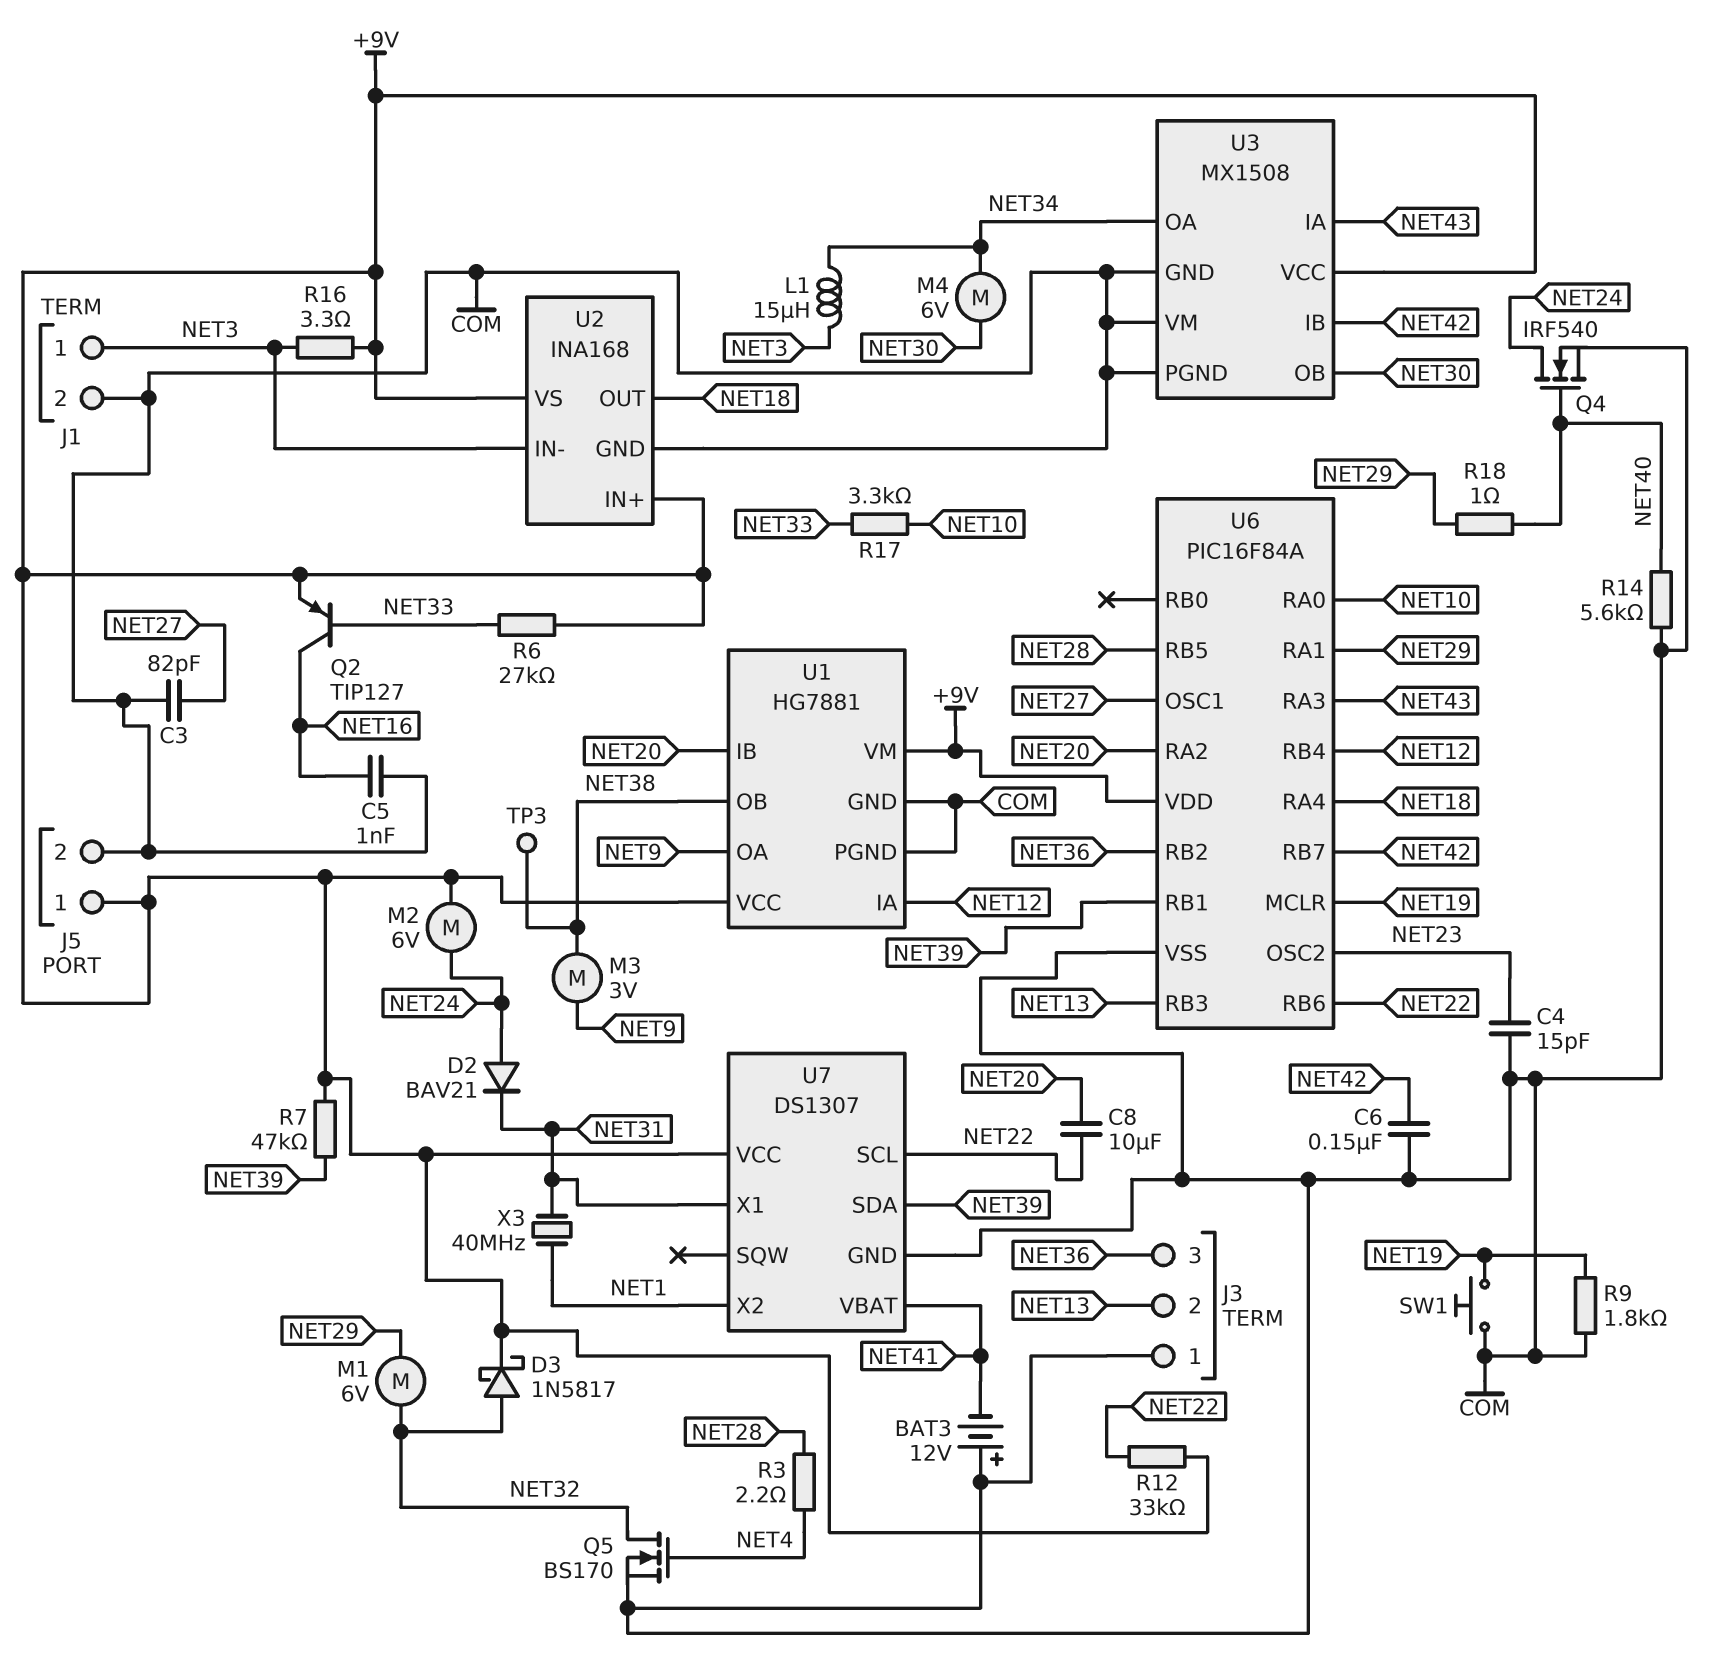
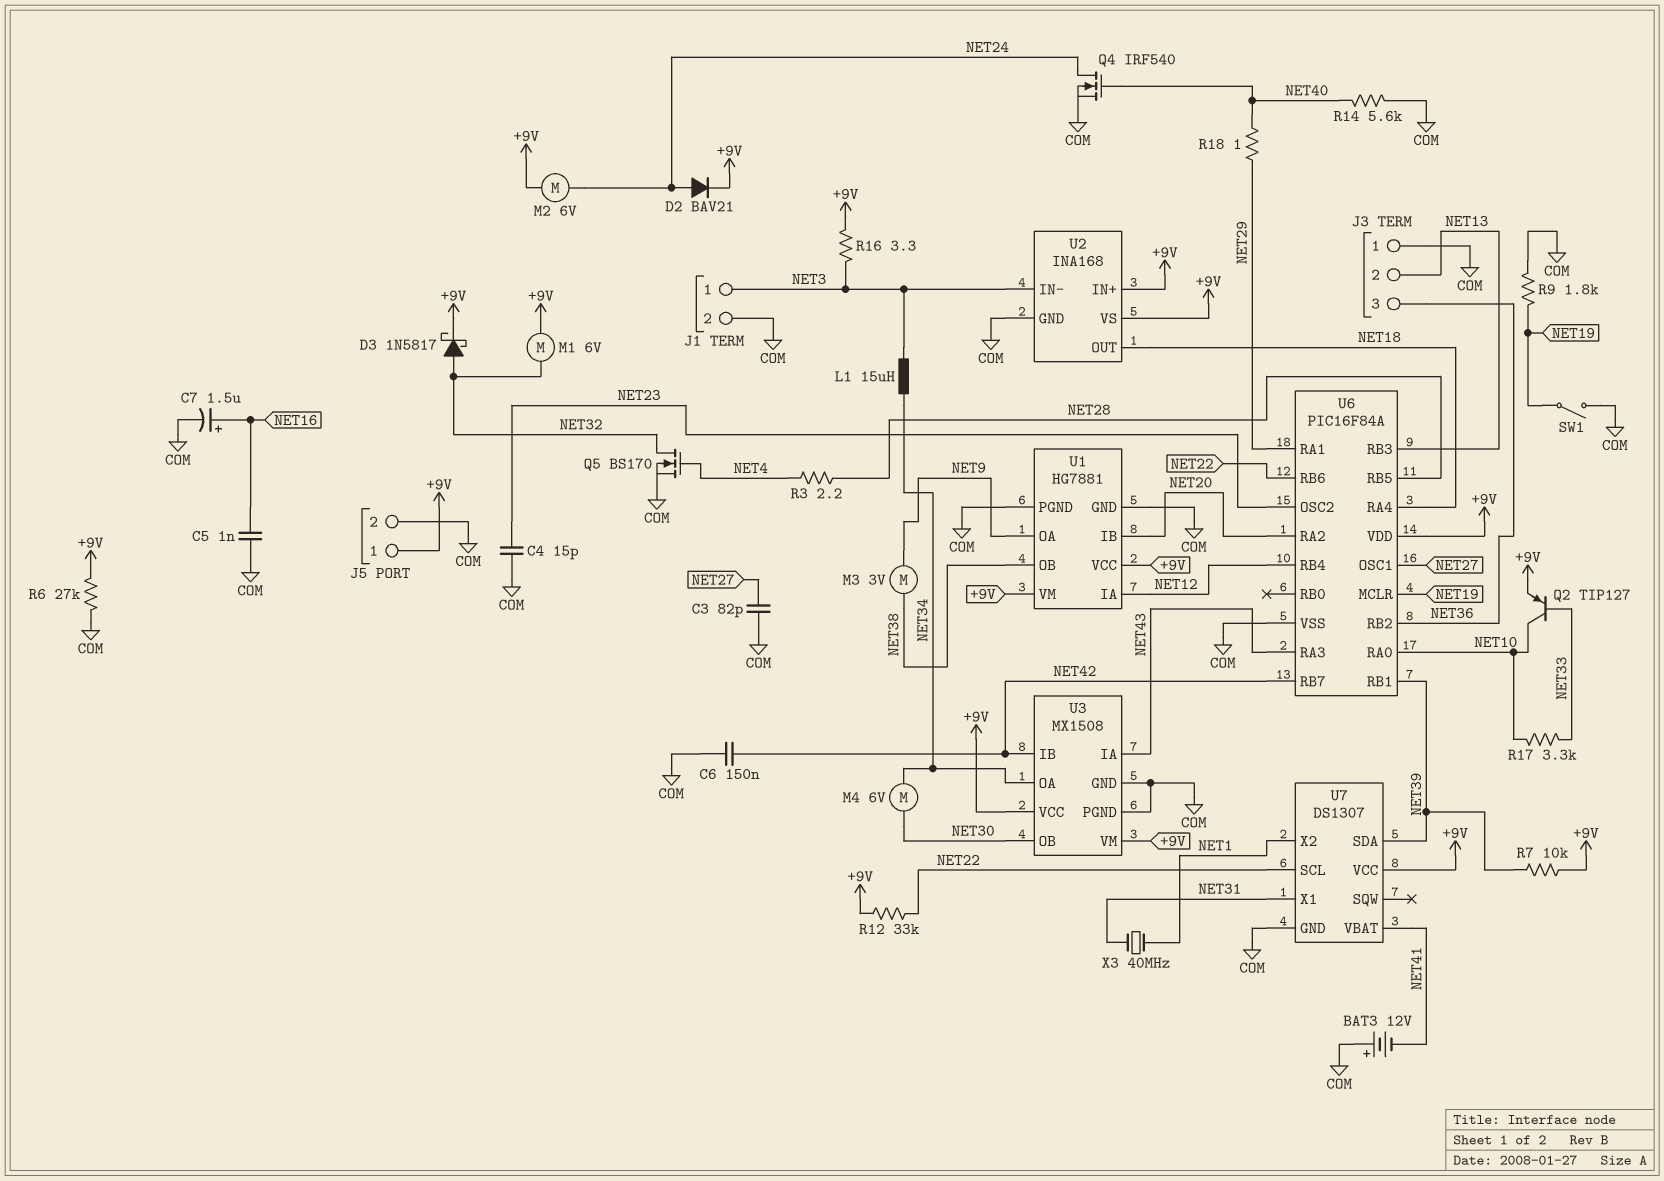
C7: none -> 1.5uF (plus NET16, minus COM)
C8: 10uF (NET20, NET22) -> none
D2: diode BAV21 (A NET24, K NET31) -> diode BAV21 (A NET24, K +9V)
M1: motor 6V (NET29, NET32) -> motor 6V (+9V, NET32)
Q2: PNP TIP127 (B NET33, C NET16, E +9V) -> PNP TIP127 (B NET33, C NET10, E +9V)
R6: 27k (+9V, NET33) -> 27k (+9V, COM)
R7: 47k (+9V, NET39) -> 10k (+9V, NET39)
SW1: button (COM, NET19) -> switch (COM, NET19)
TP3: test point (NET38) -> none
U3 pin VM: COM -> +9V

